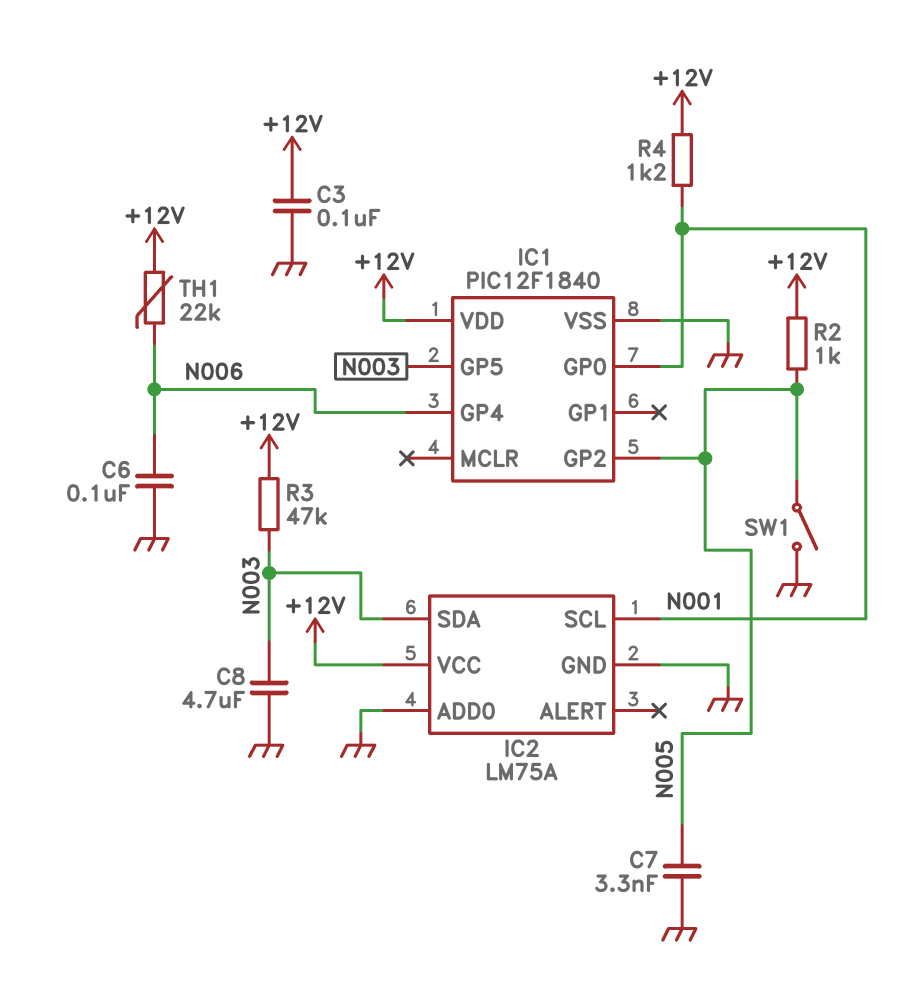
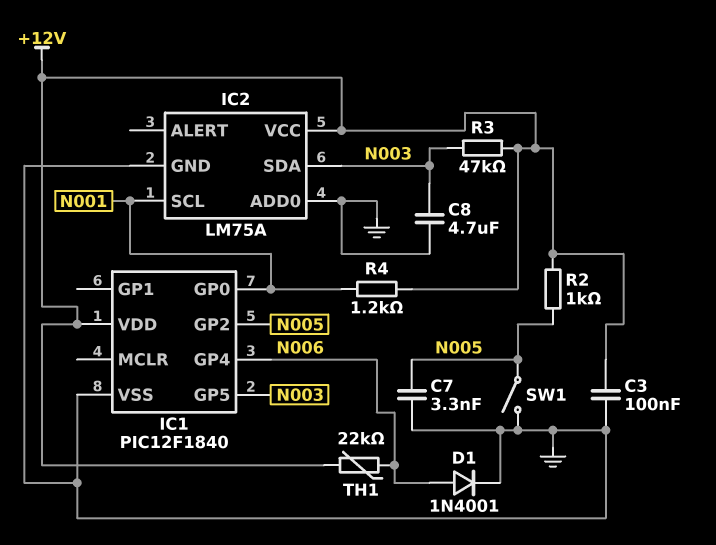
C6: 100nF (GND, N006) -> none
D1: none -> diode 1N4001 (A N006, K GND)

